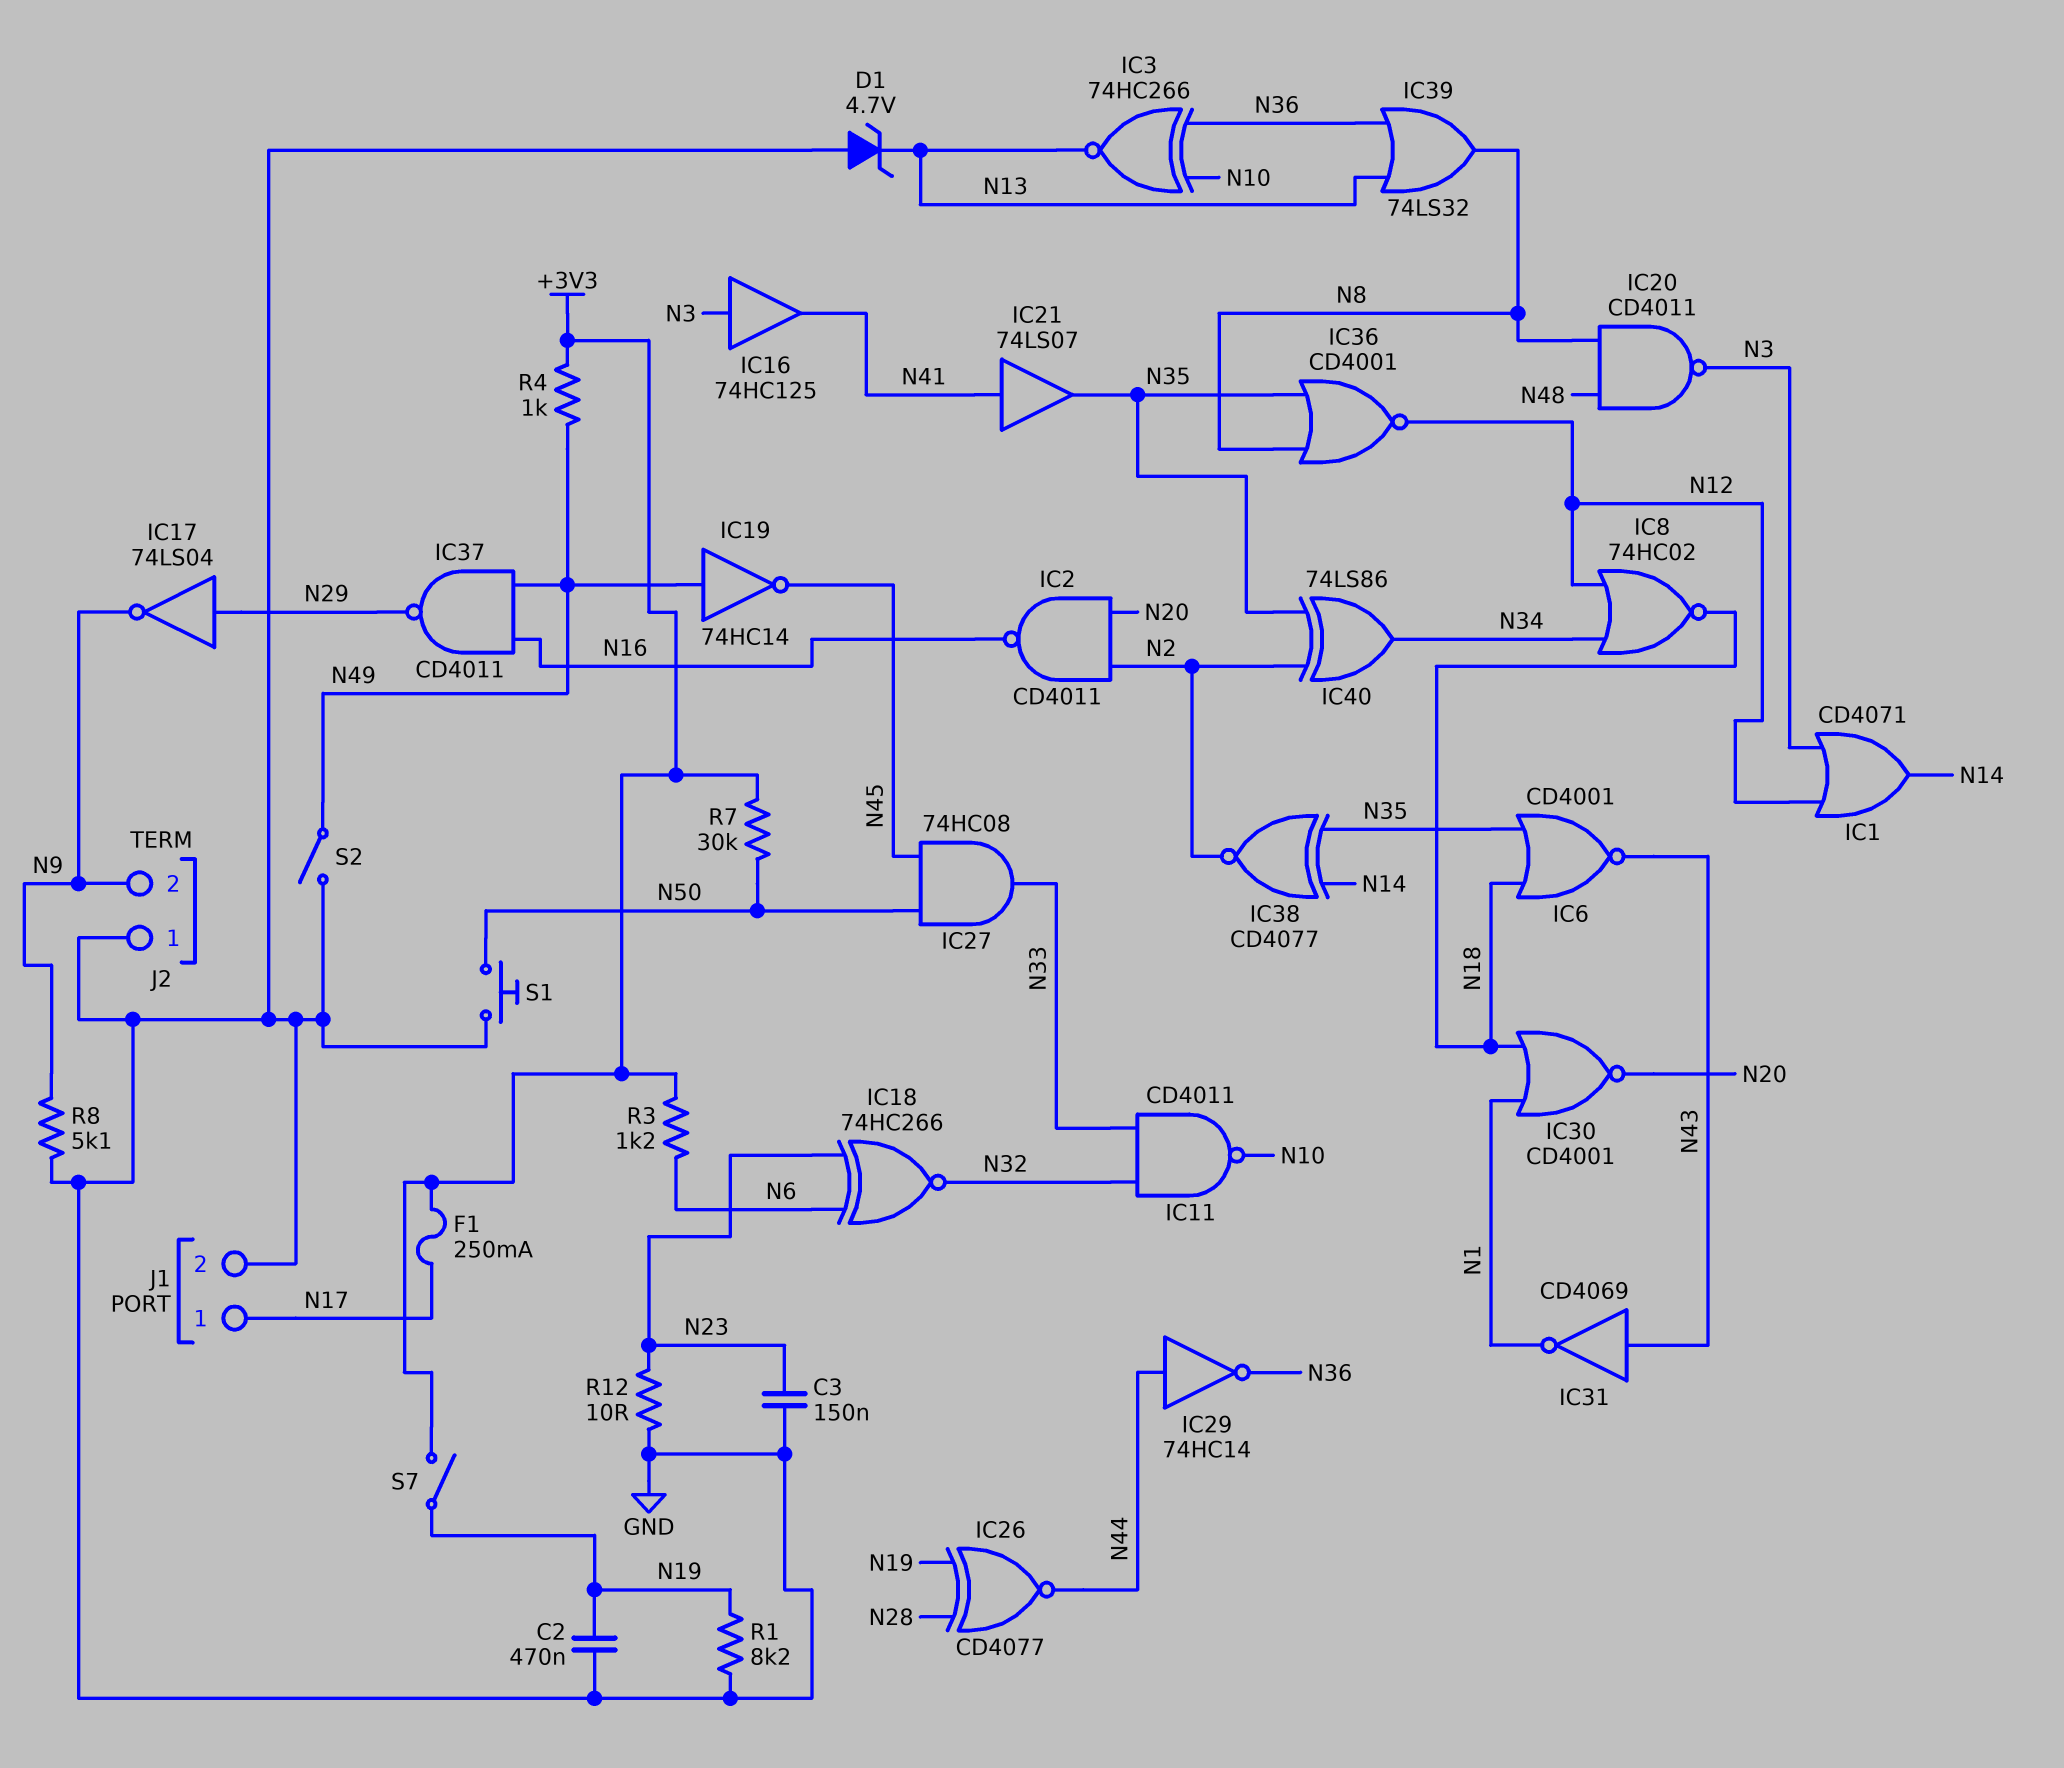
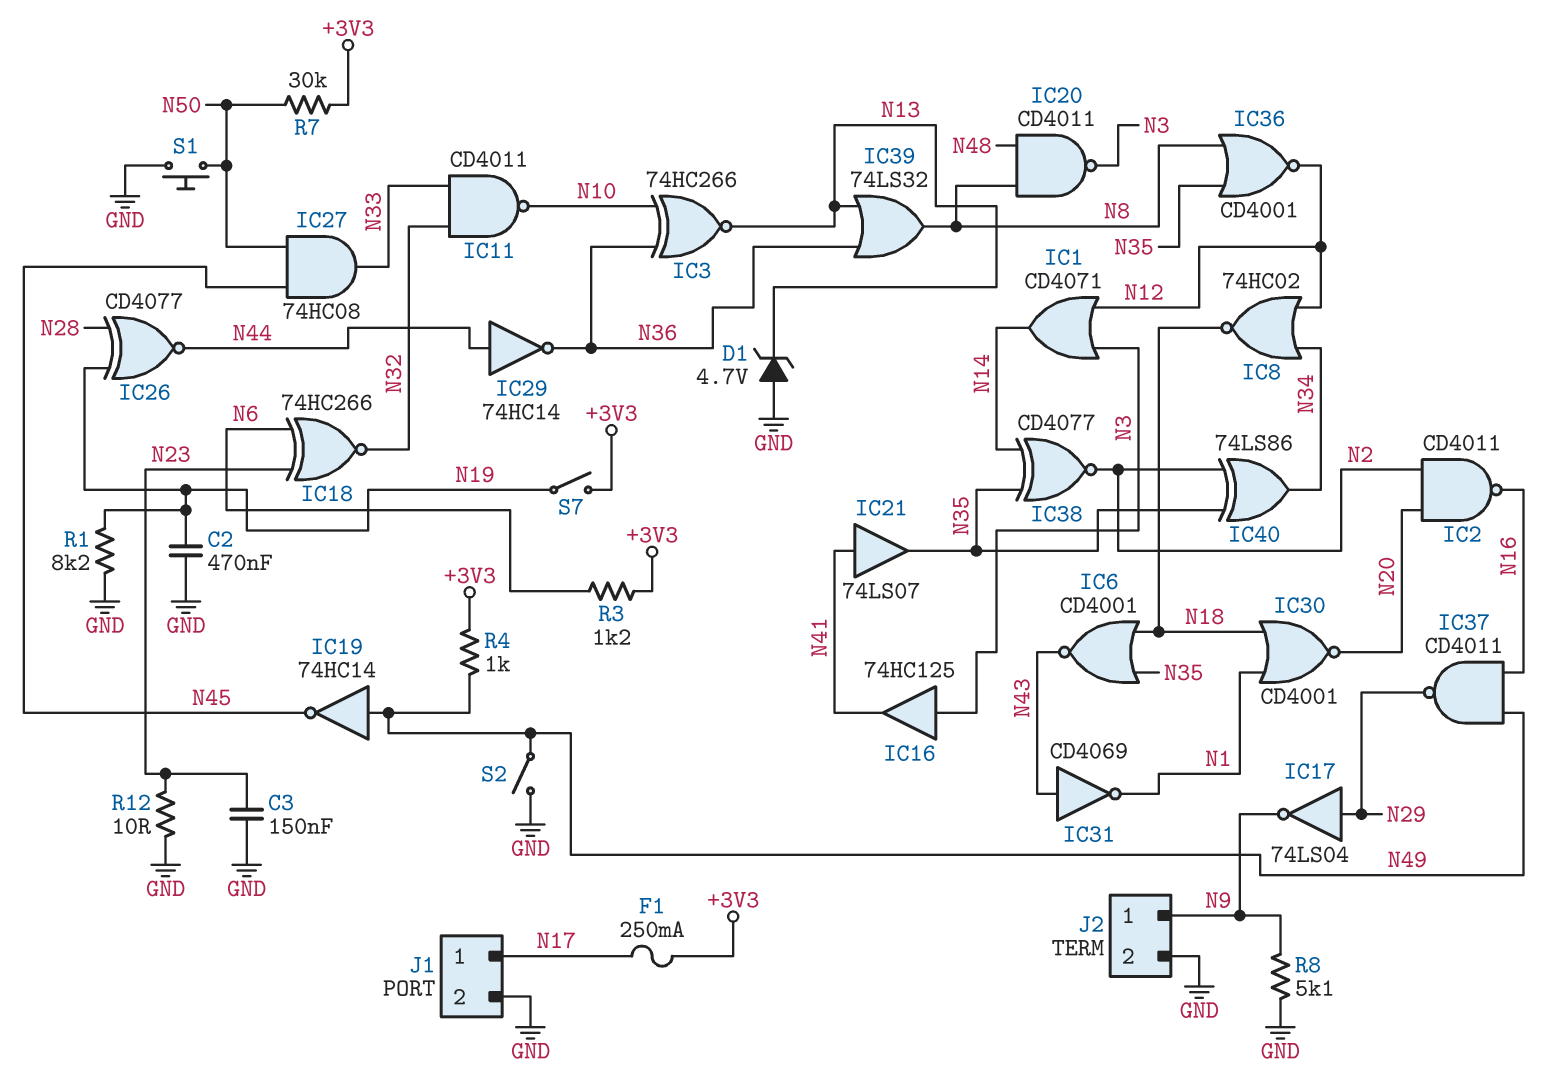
J2 pin 1: GND -> N9
J2 pin 2: N9 -> GND

